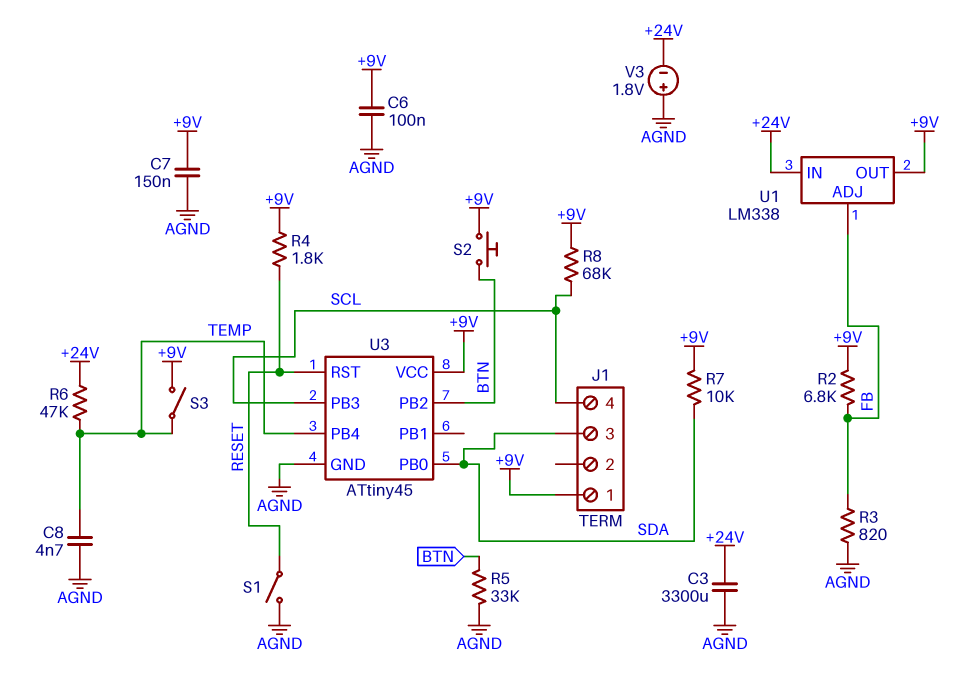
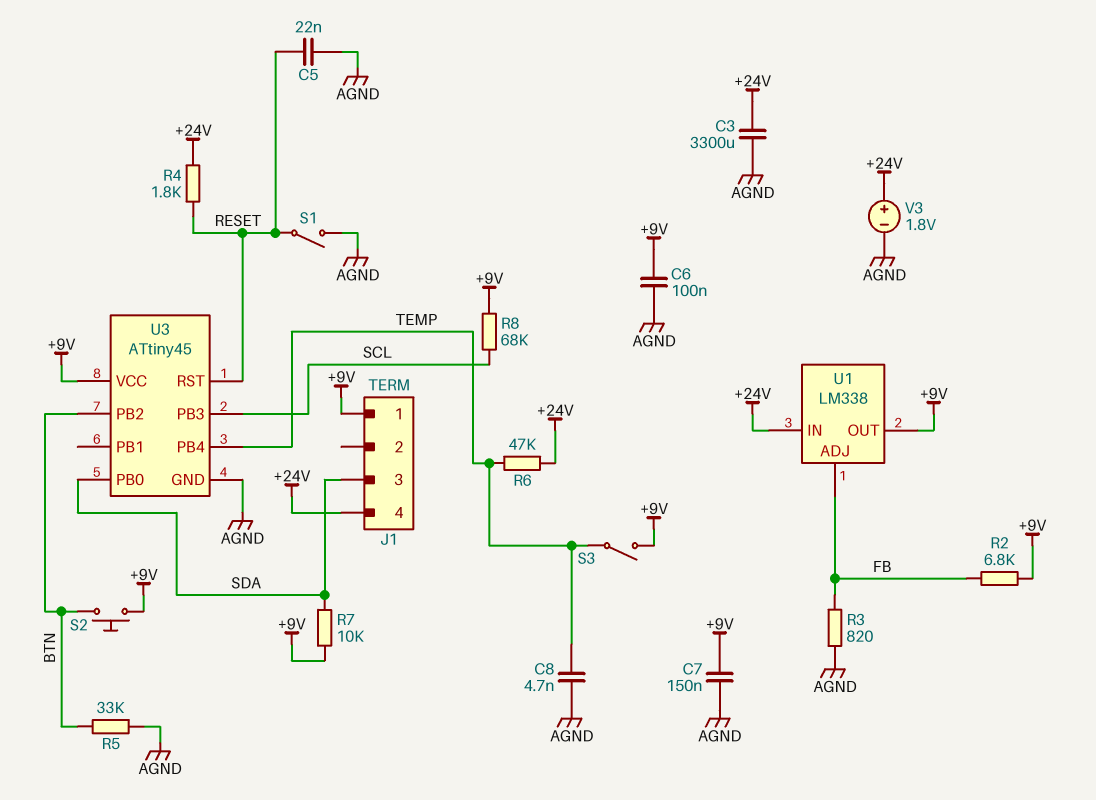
C5: none -> 22nF (AGND, RESET)
J1 pin 4: SCL -> +24V
R4: 1.8k (+9V, RESET) -> 1.8k (+24V, RESET)
V3: 1.8V (plus AGND, minus +24V) -> 1.8V (plus +24V, minus AGND)

